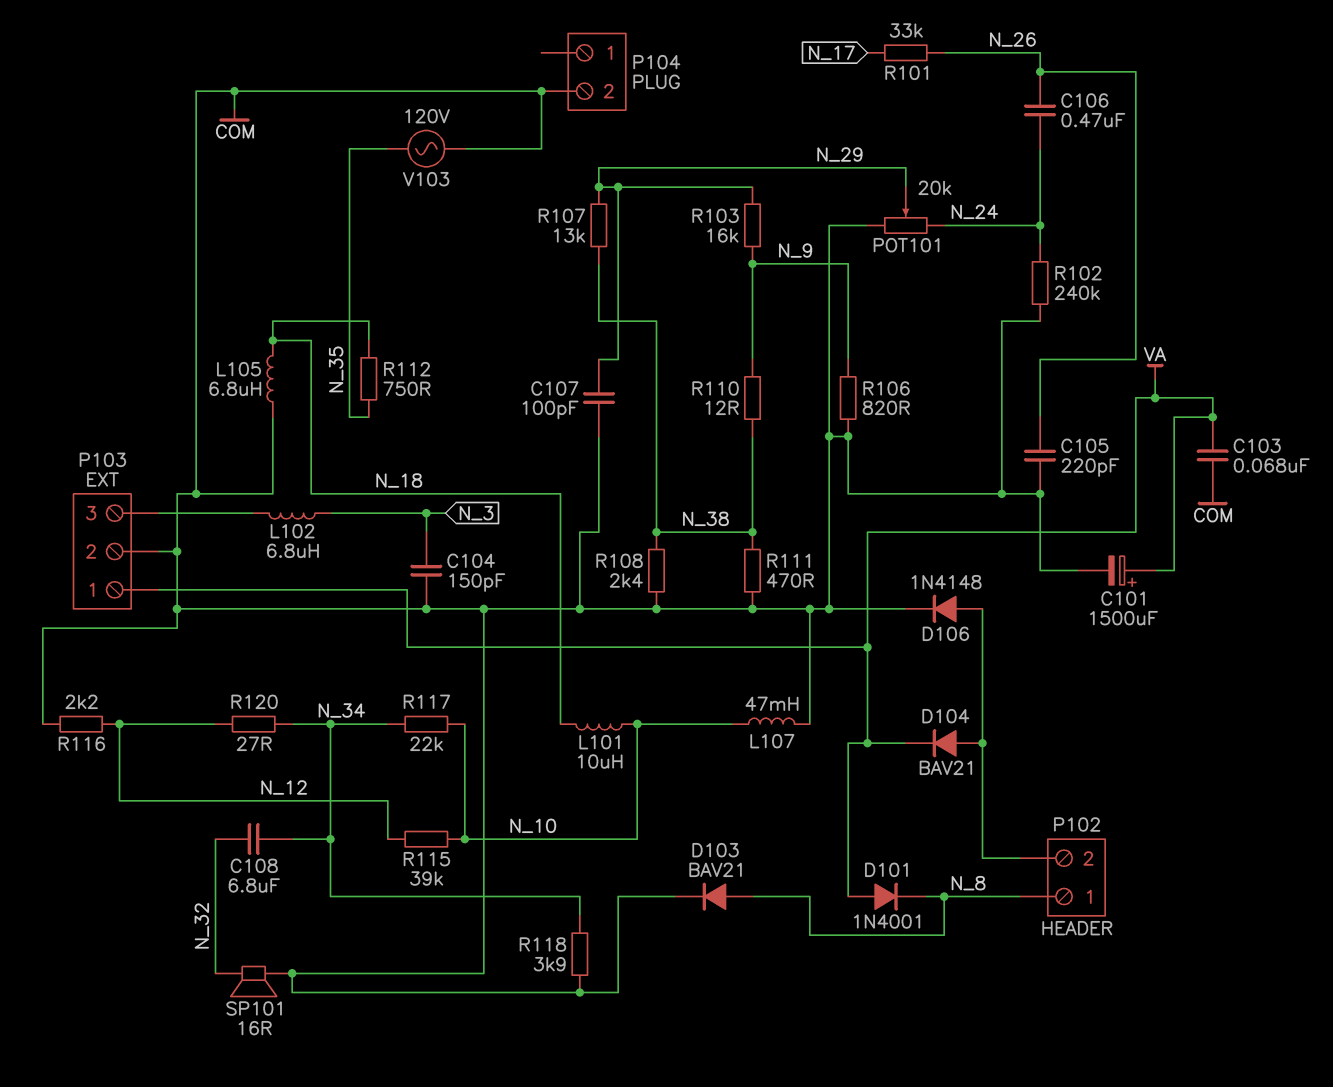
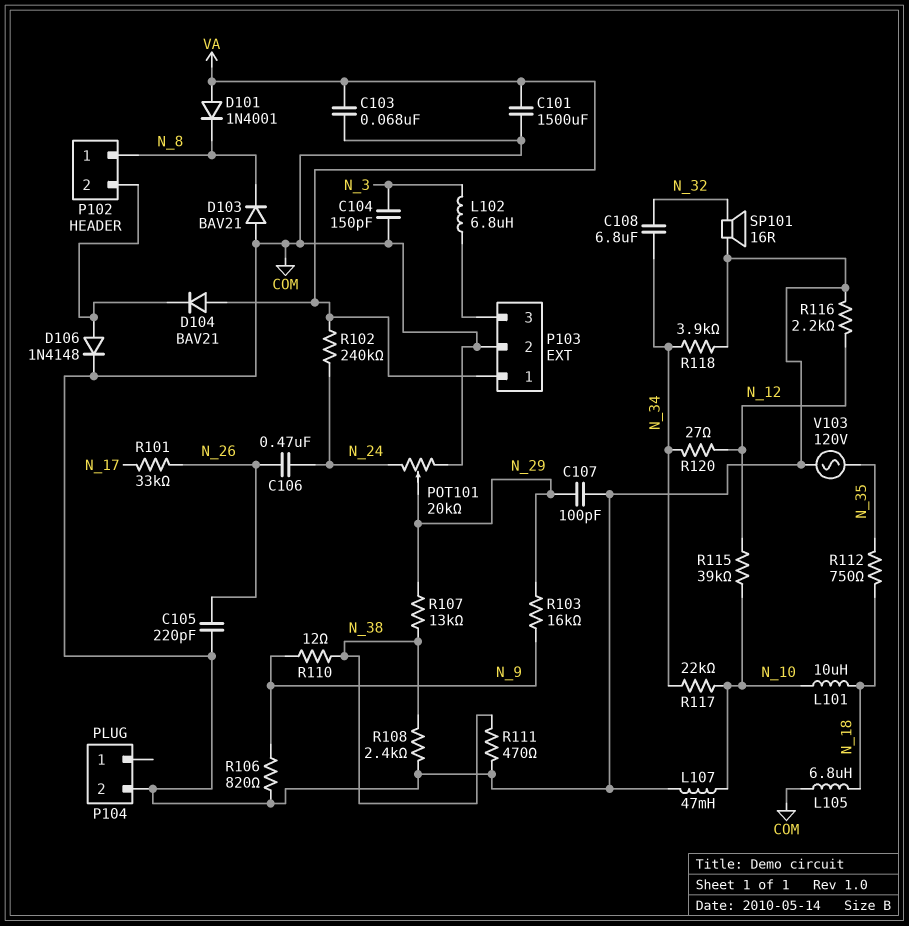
C101: 1500uF (plus VA, minus COM) -> 1500uF (COM, VA)
D103: diode BAV21 (A N_8, K COM) -> diode BAV21 (A COM, K N_8)
D104: diode BAV21 (A P102/2, K VA) -> diode BAV21 (A VA, K P102/2)
R102: 240k (COM, N_24) -> 240k (N_24, VA)

